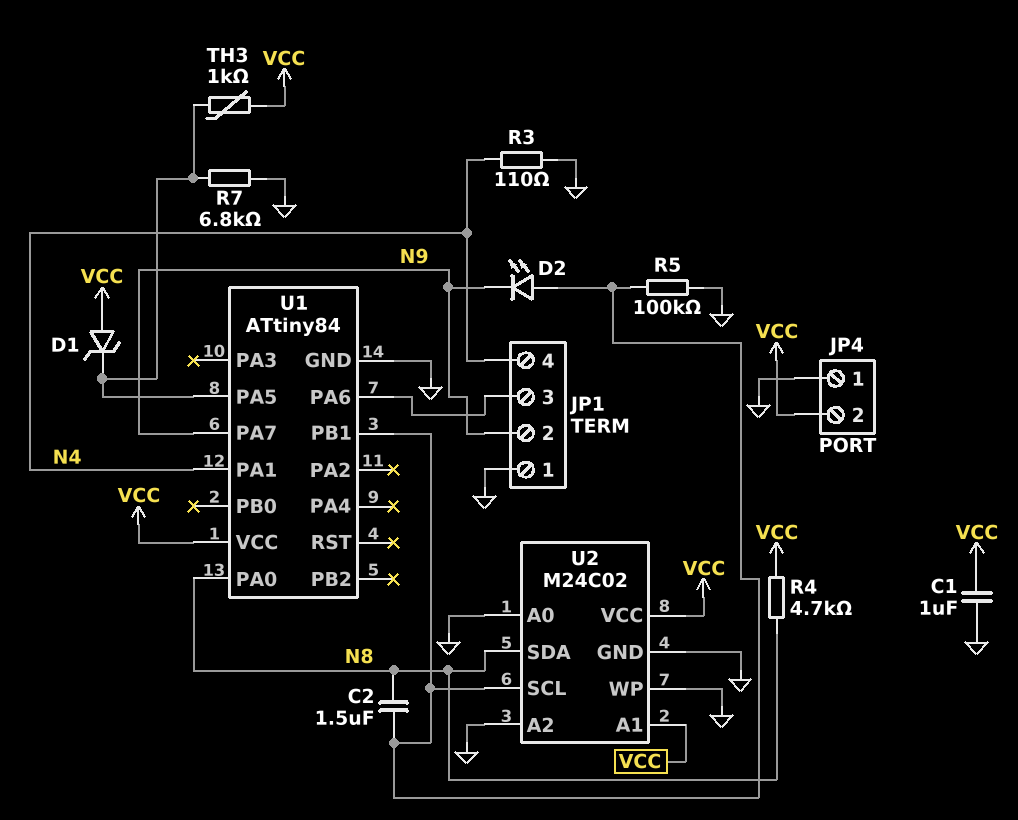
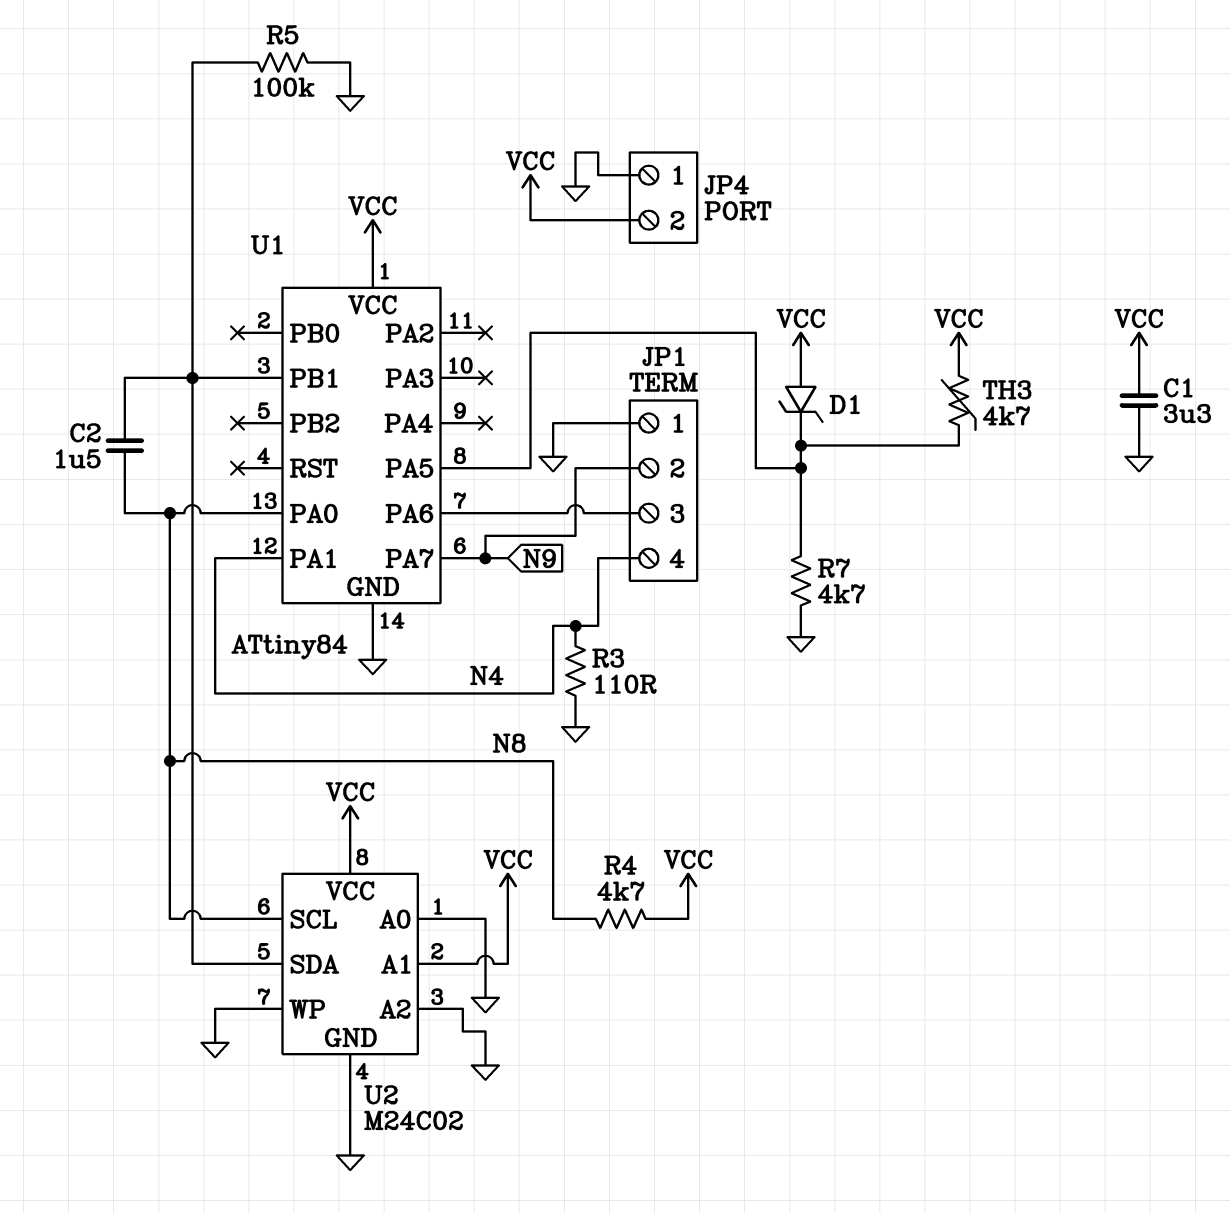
C1: 1uF (GND, VCC) -> 3.3uF (GND, VCC)
D2: LED (A U1/PB1, K N9) -> none
R7: 6.8k (GND, U1/PA5) -> 4.7k (GND, U1/PA5)
TH3: 1k (U1/PA5, VCC) -> 4.7k (U1/PA5, VCC)
U2 pin SCL: U1/PB1 -> N8
U2 pin SDA: N8 -> U1/PB1

